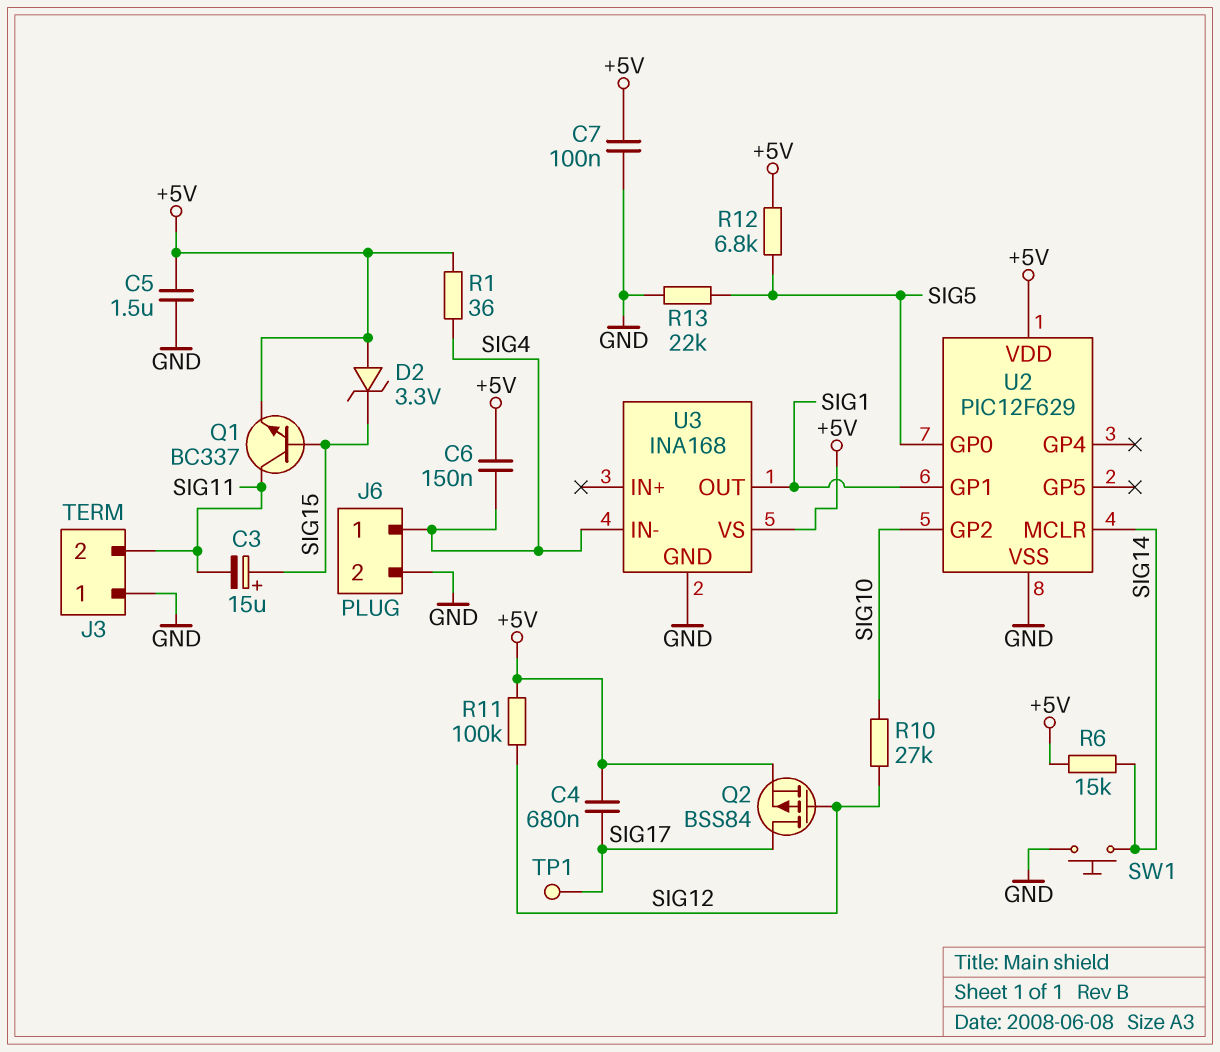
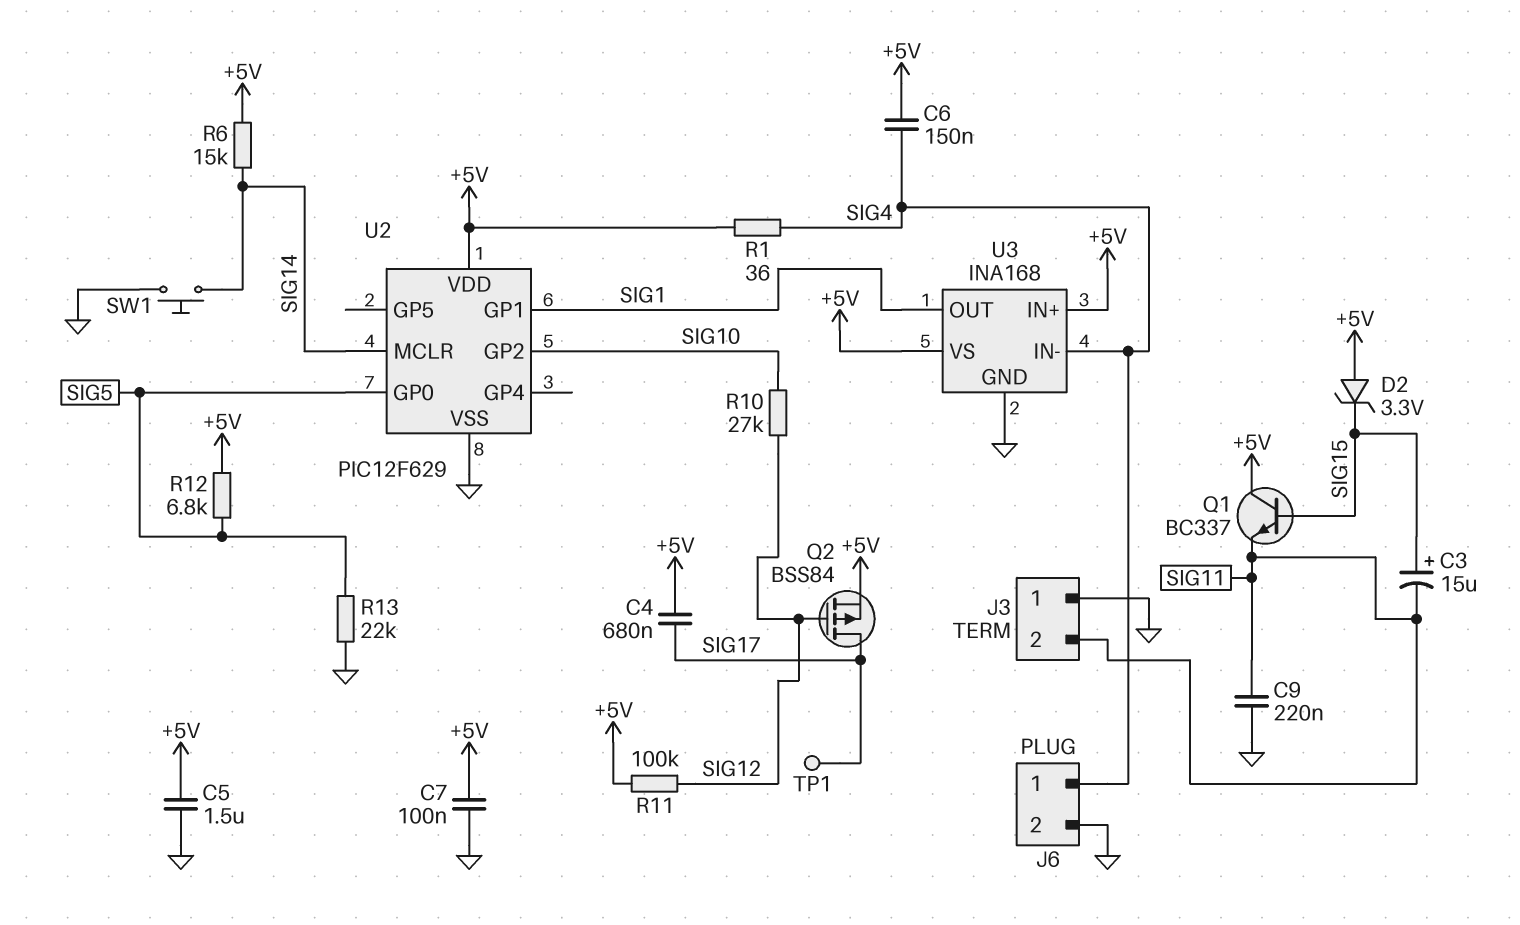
C9: none -> 220nF (GND, SIG11)
Q1: NPN BC337 (B SIG15, C SIG11, E +5V) -> NPN BC337 (B SIG15, C +5V, E SIG11)
U3 pin IN+: none -> +5V

